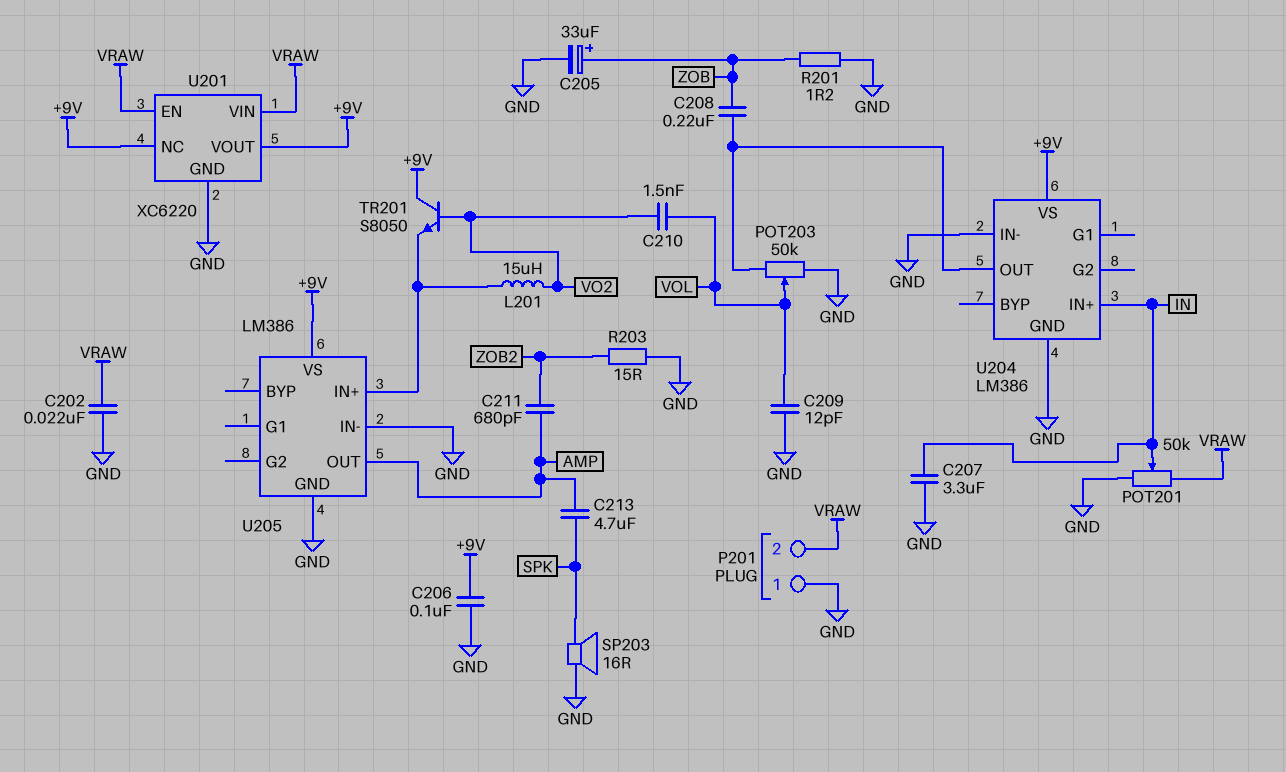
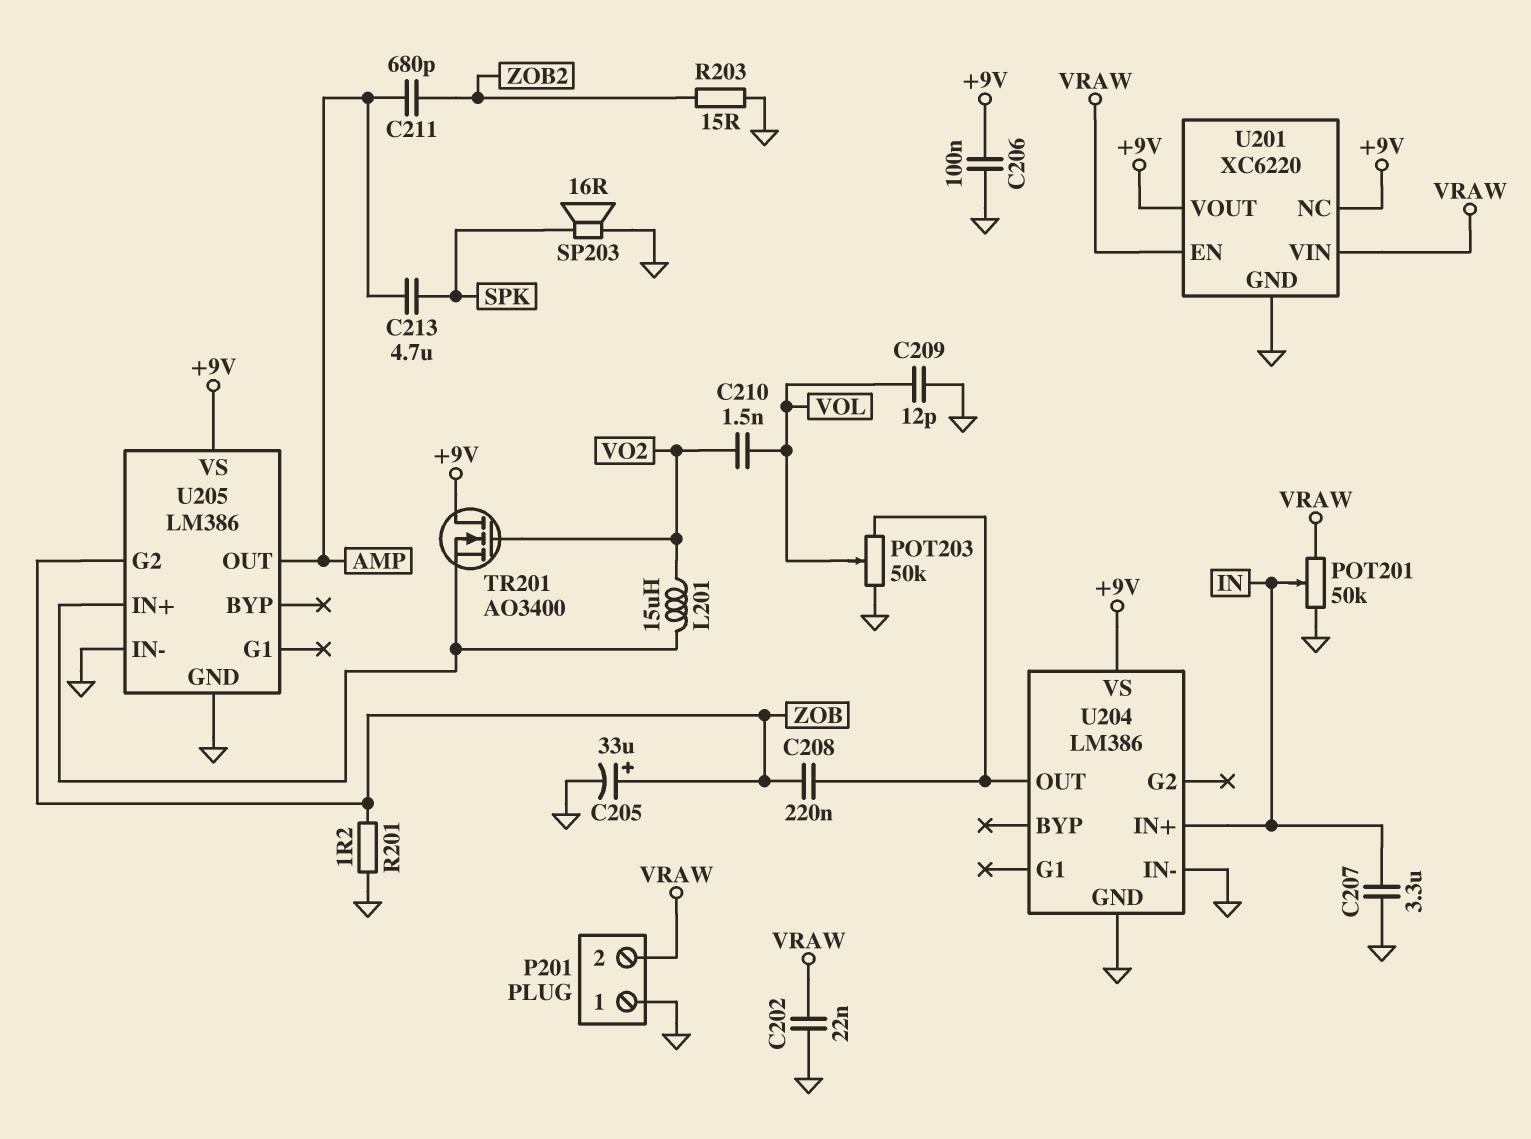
TR201: NPN S8050 (B VO2, C +9V, E U205/IN+) -> NMOS AO3400 (G VO2, D +9V, S U205/IN+)
U205 pin G2: none -> ZOB

